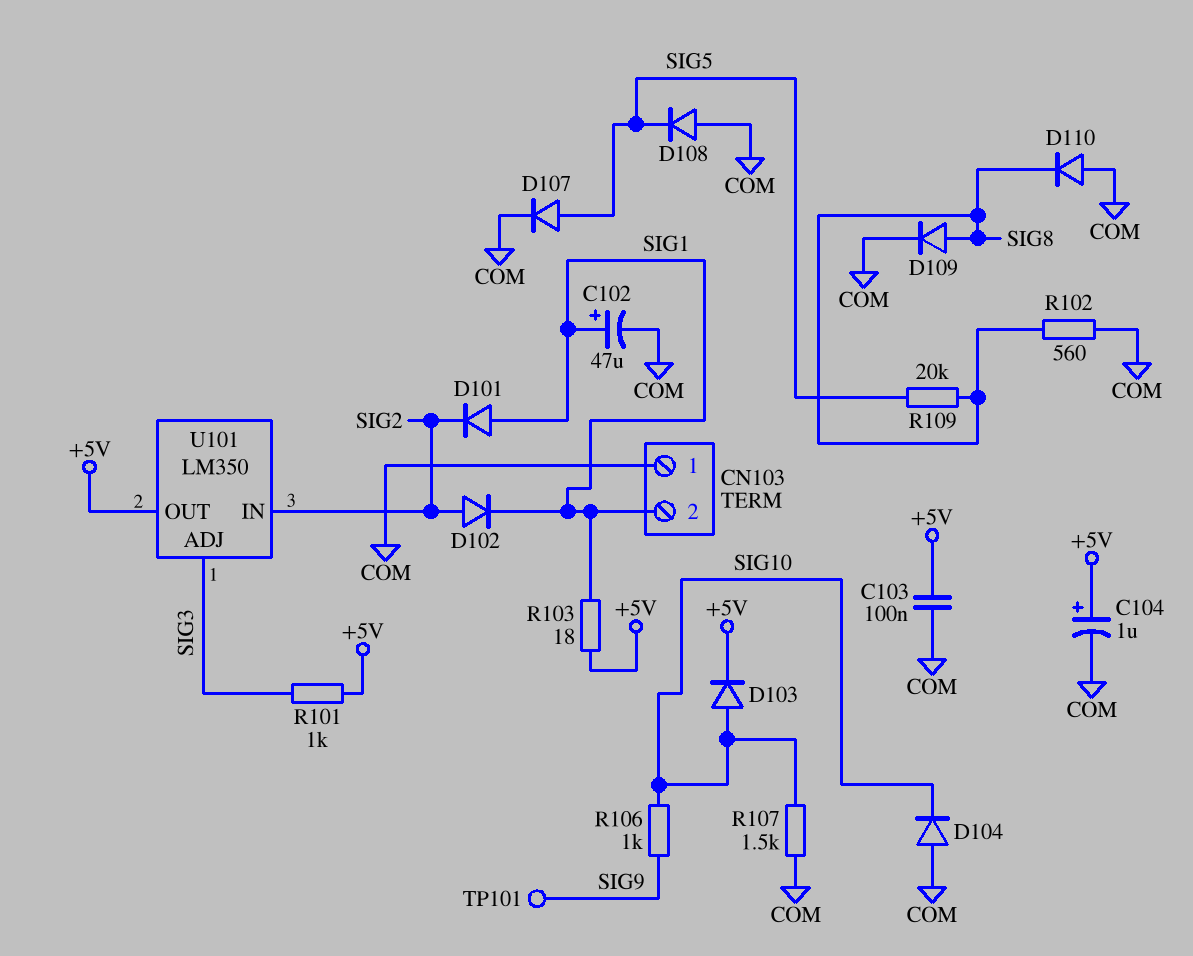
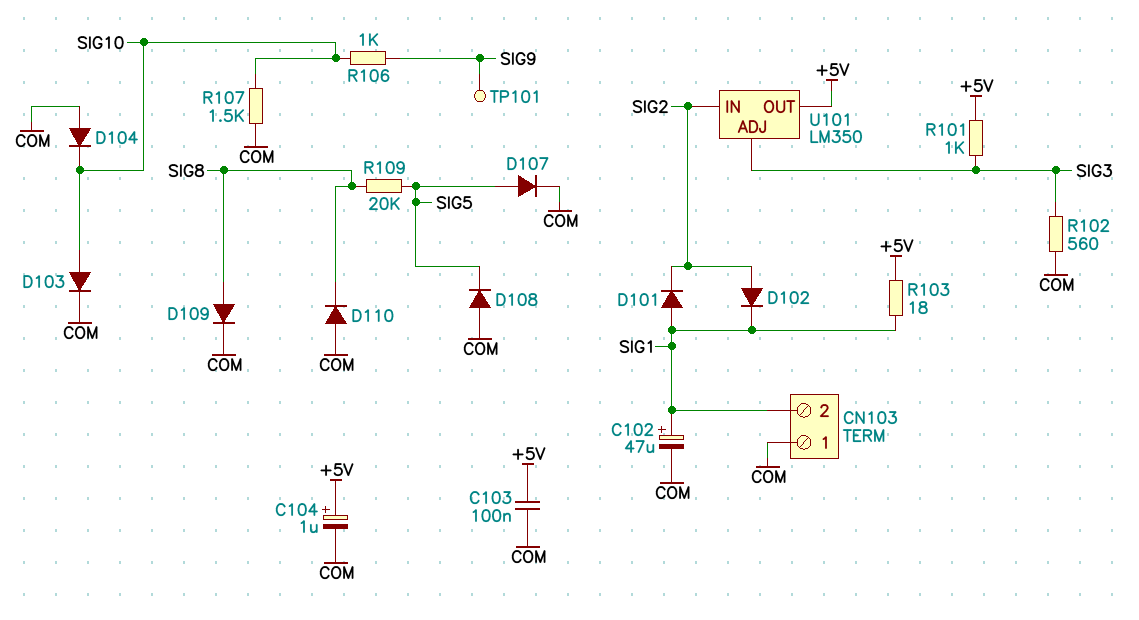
D103: diode (A SIG10, K +5V) -> diode (A SIG10, K COM)
R102: 560 (COM, SIG8) -> 560 (COM, SIG3)

